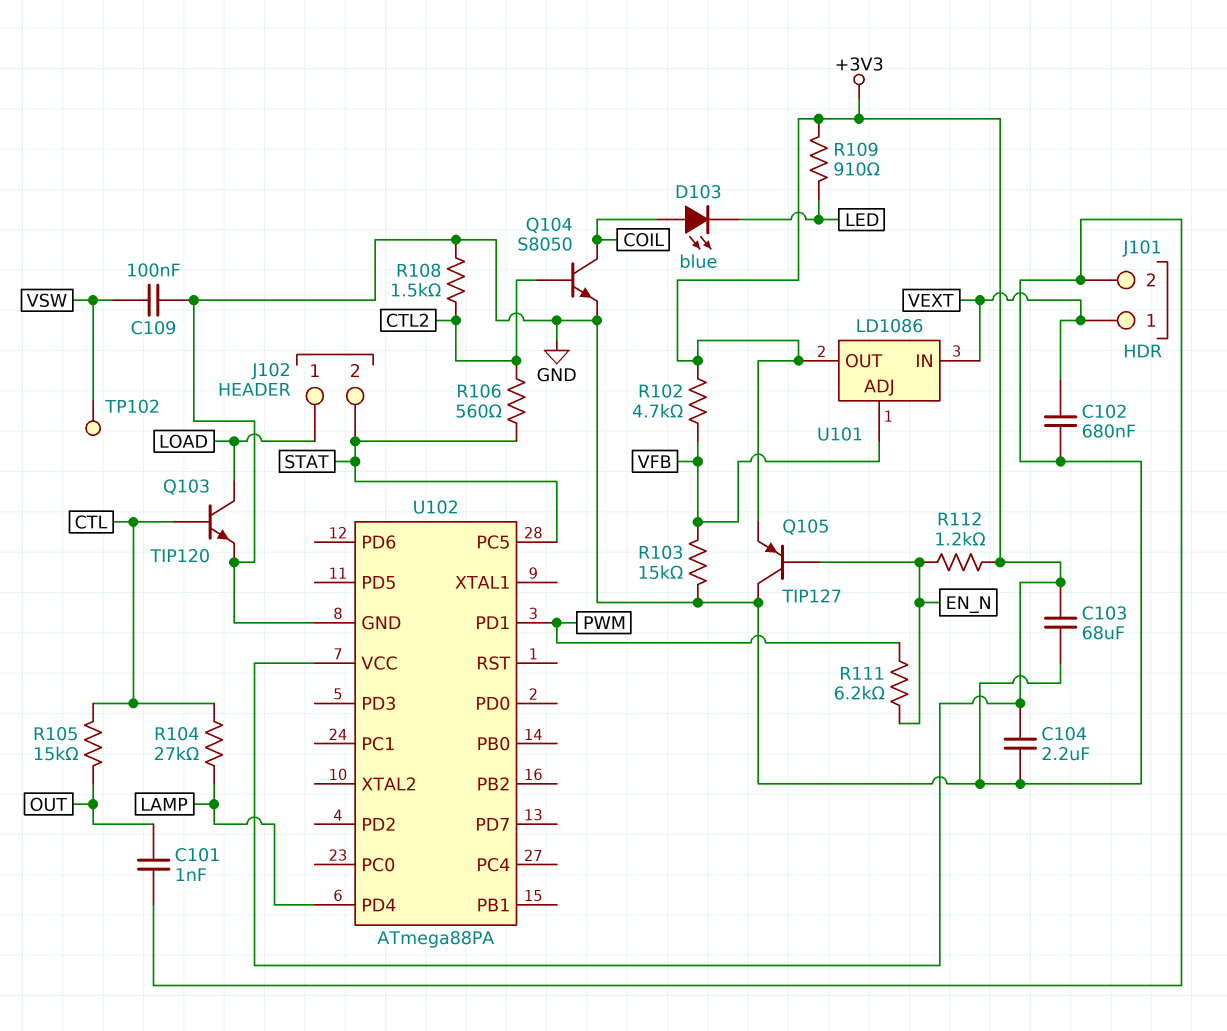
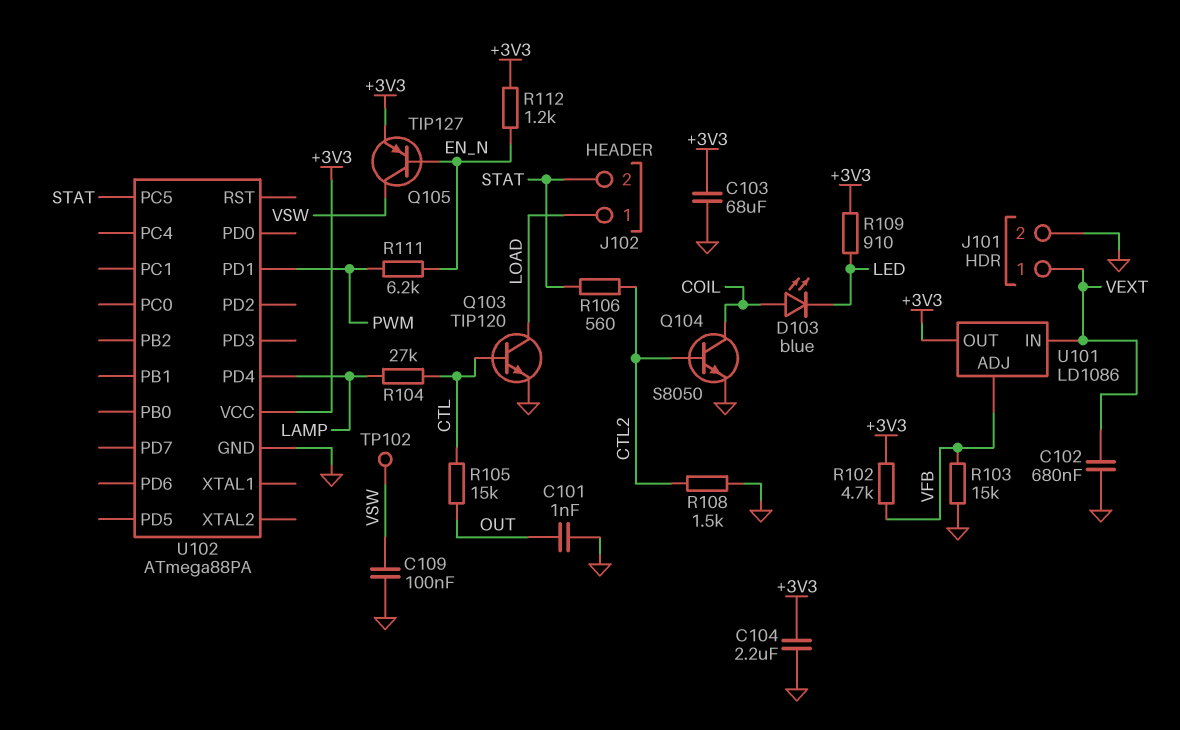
Q105: PNP TIP127 (B EN_N, C GND, E +3V3) -> PNP TIP127 (B EN_N, C VSW, E +3V3)

